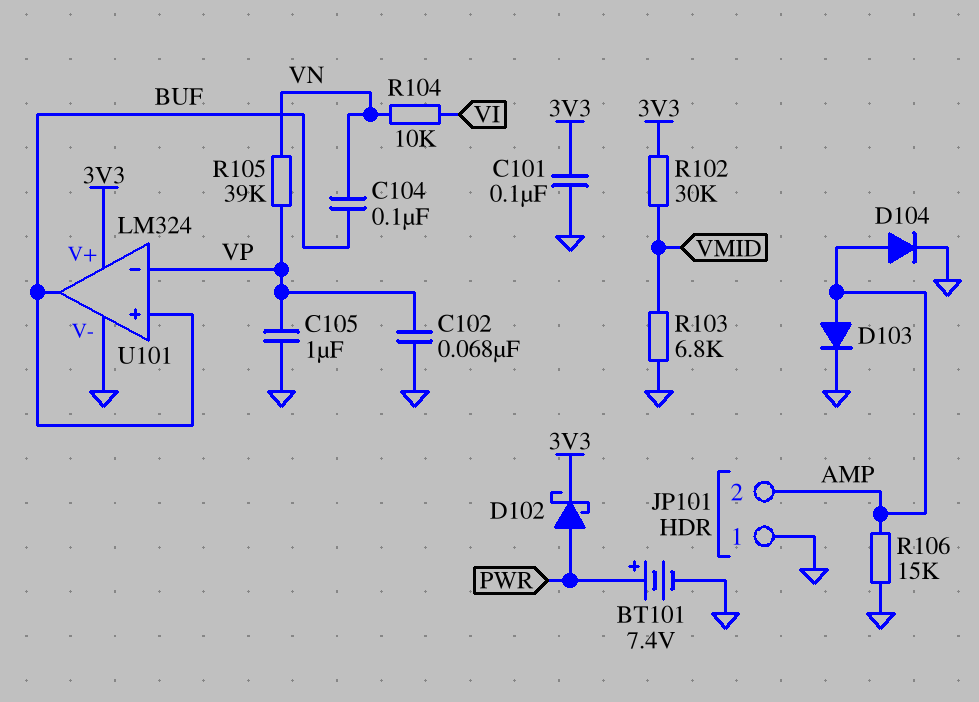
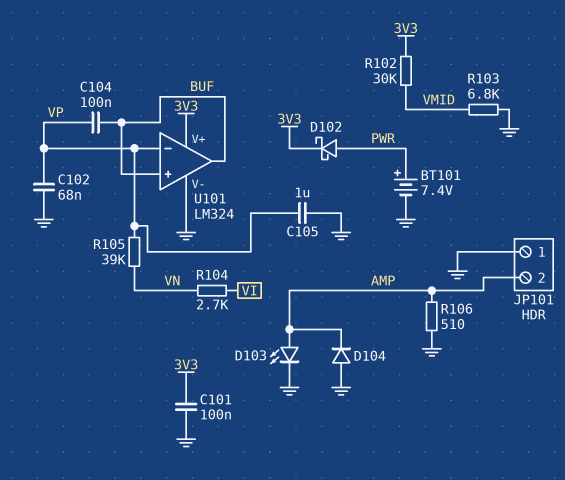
C104: 100nF (BUF, VN) -> 100nF (BUF, VP)
D103: diode (A AMP, K GND) -> LED (A AMP, K GND)
D104: diode (A AMP, K GND) -> diode (A GND, K AMP)
R104: 10k (VI, VN) -> 2.7k (VI, VN)
R106: 15k (AMP, GND) -> 510 (AMP, GND)

